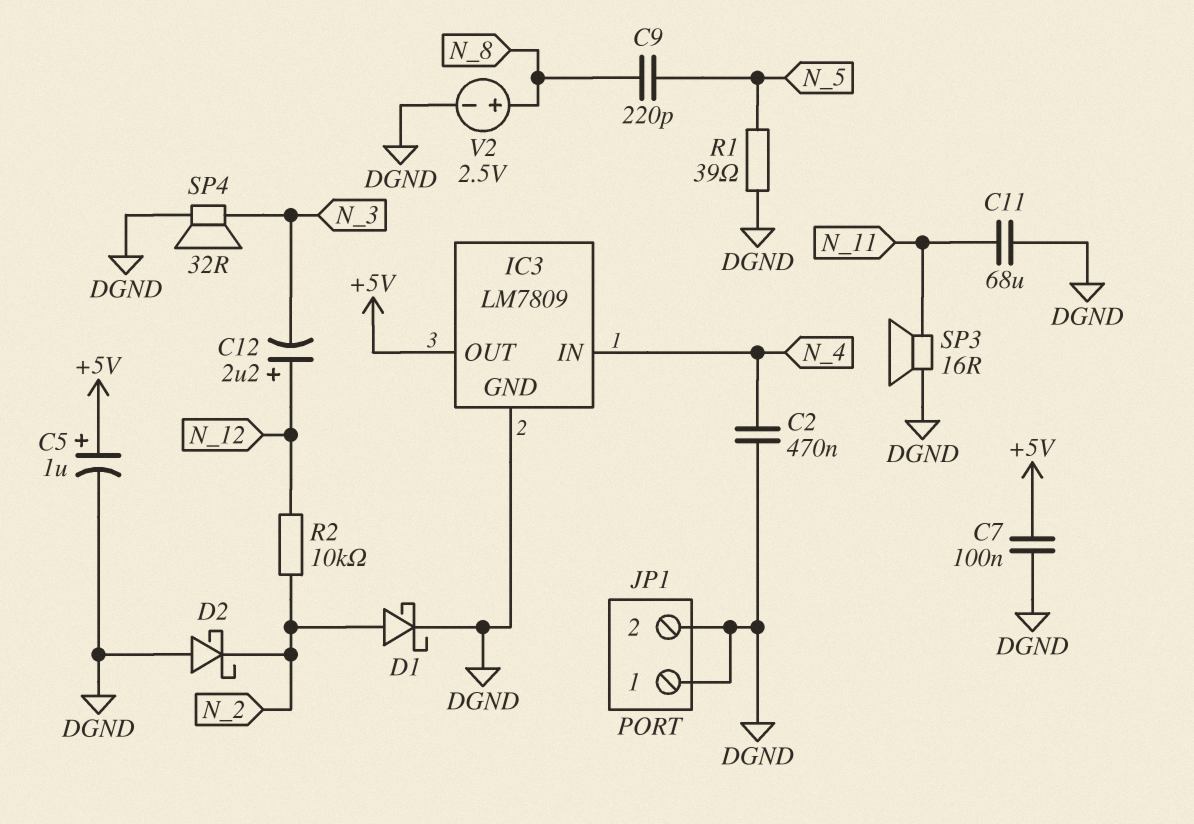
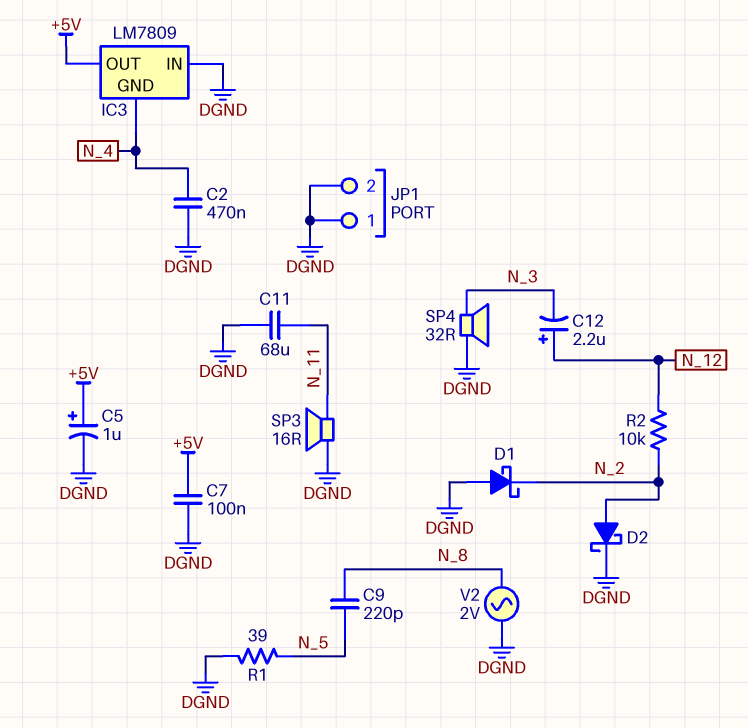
D1: schottky (A N_2, K DGND) -> schottky (A DGND, K N_2)
D2: schottky (A DGND, K N_2) -> schottky (A N_2, K DGND)
IC3 pin GND: DGND -> N_4
IC3 pin IN: N_4 -> DGND
V2: 2.5V (plus N_8, minus DGND) -> AC 2V (DGND, N_8)

